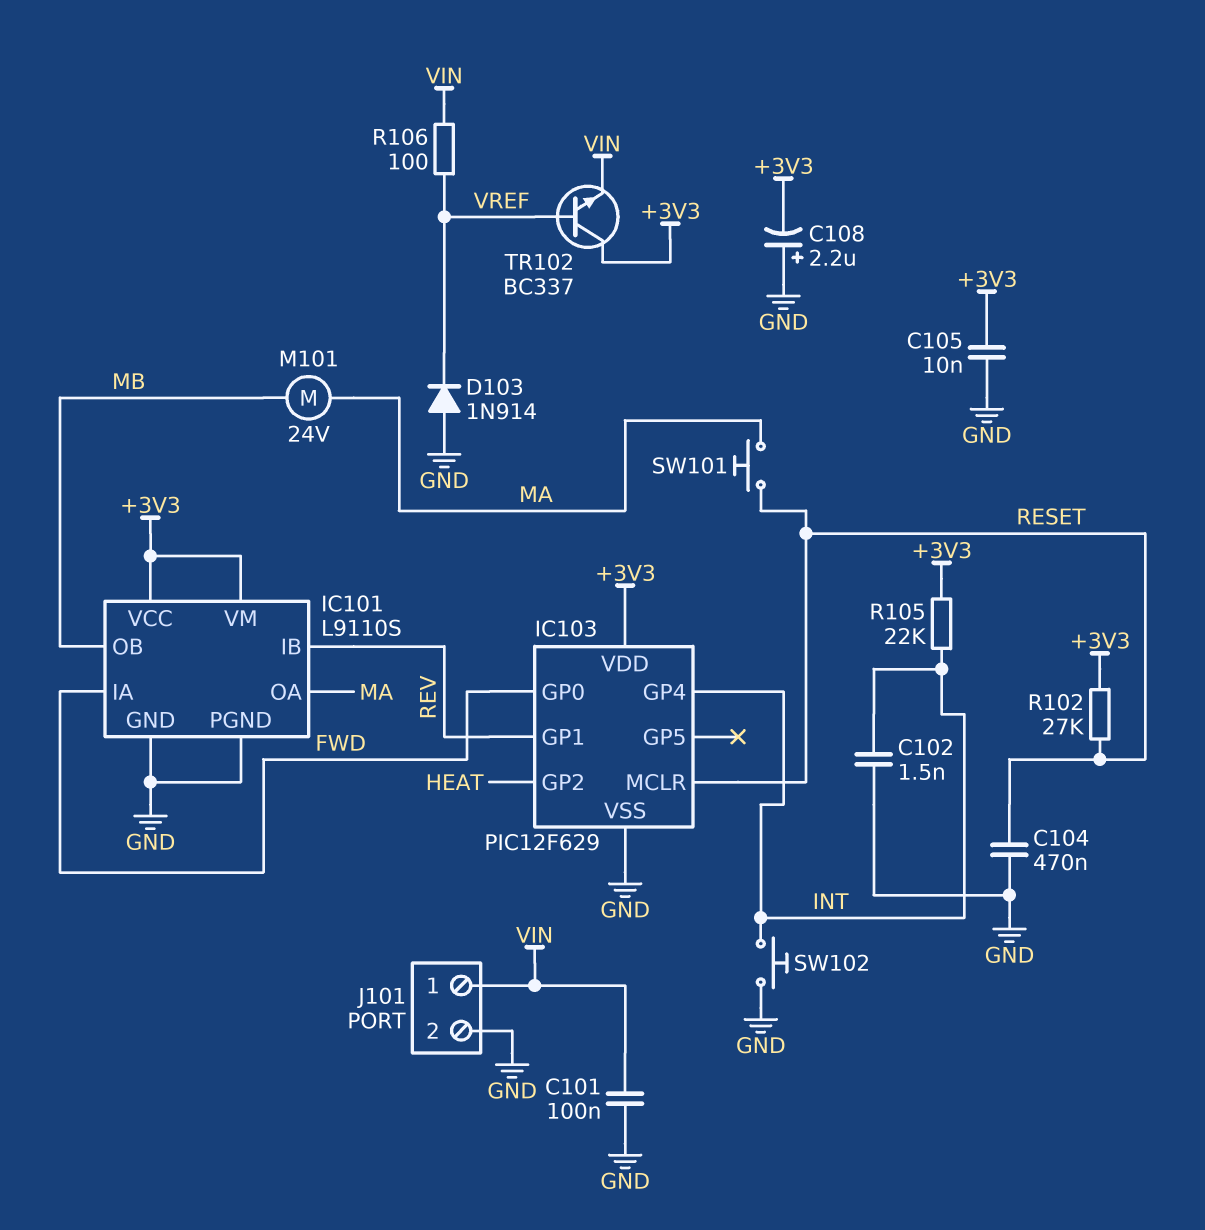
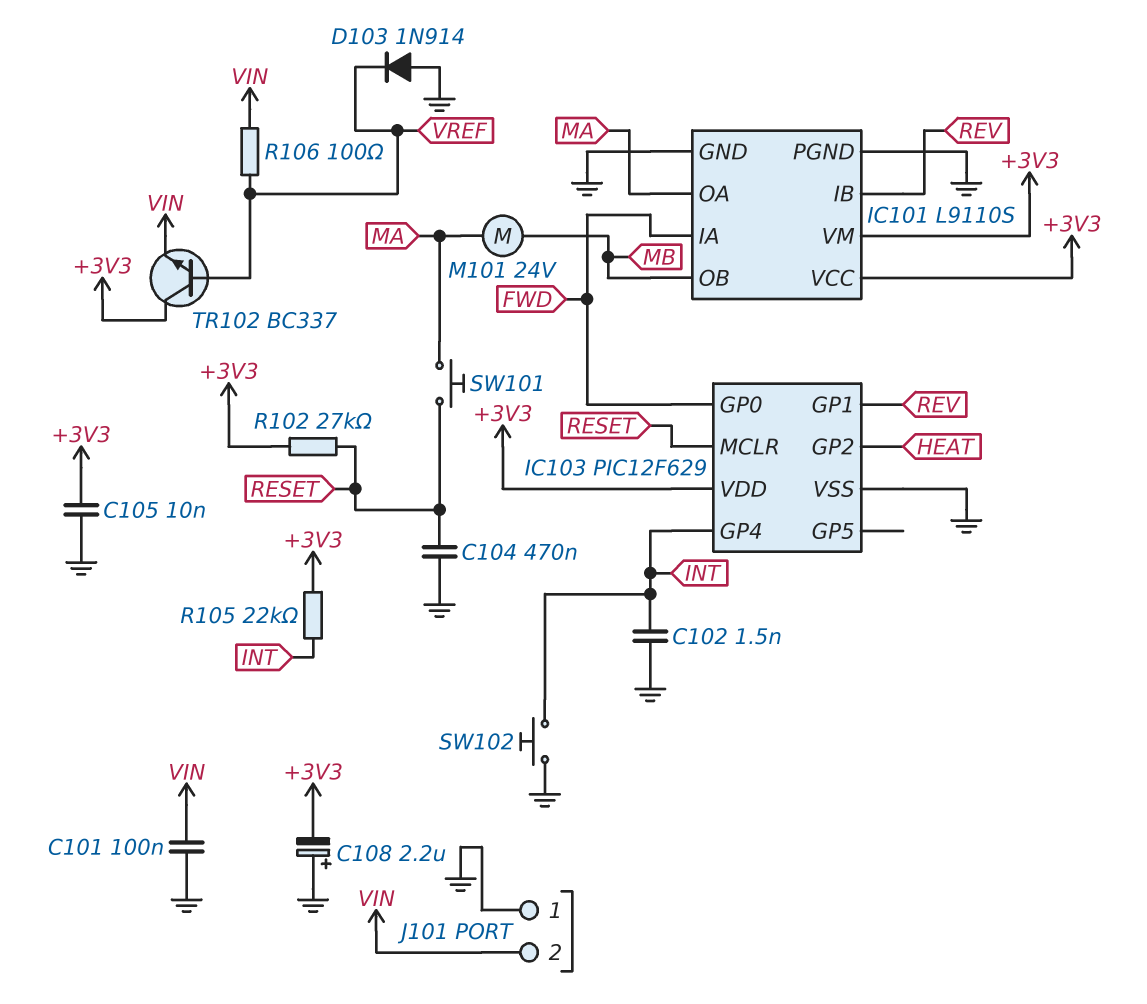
J101 pin 1: VIN -> GND
J101 pin 2: GND -> VIN

